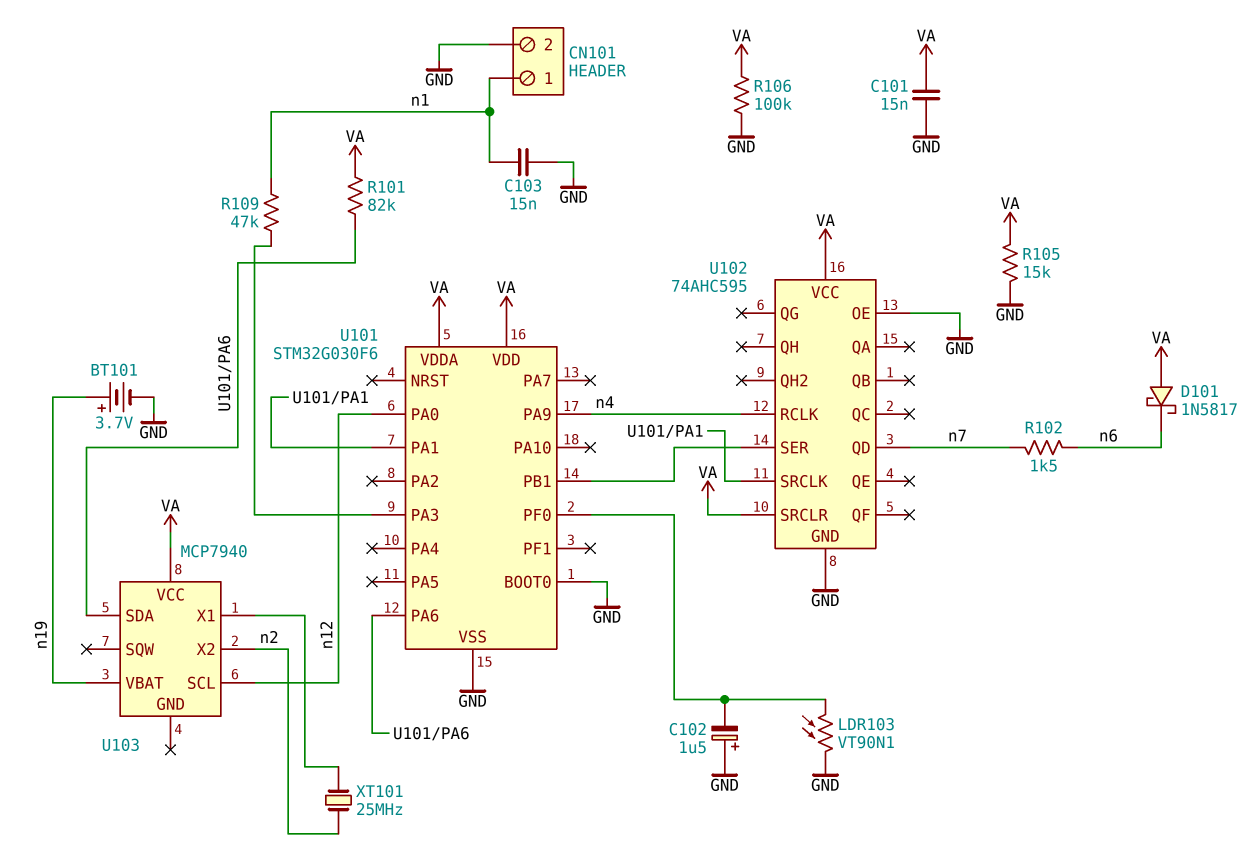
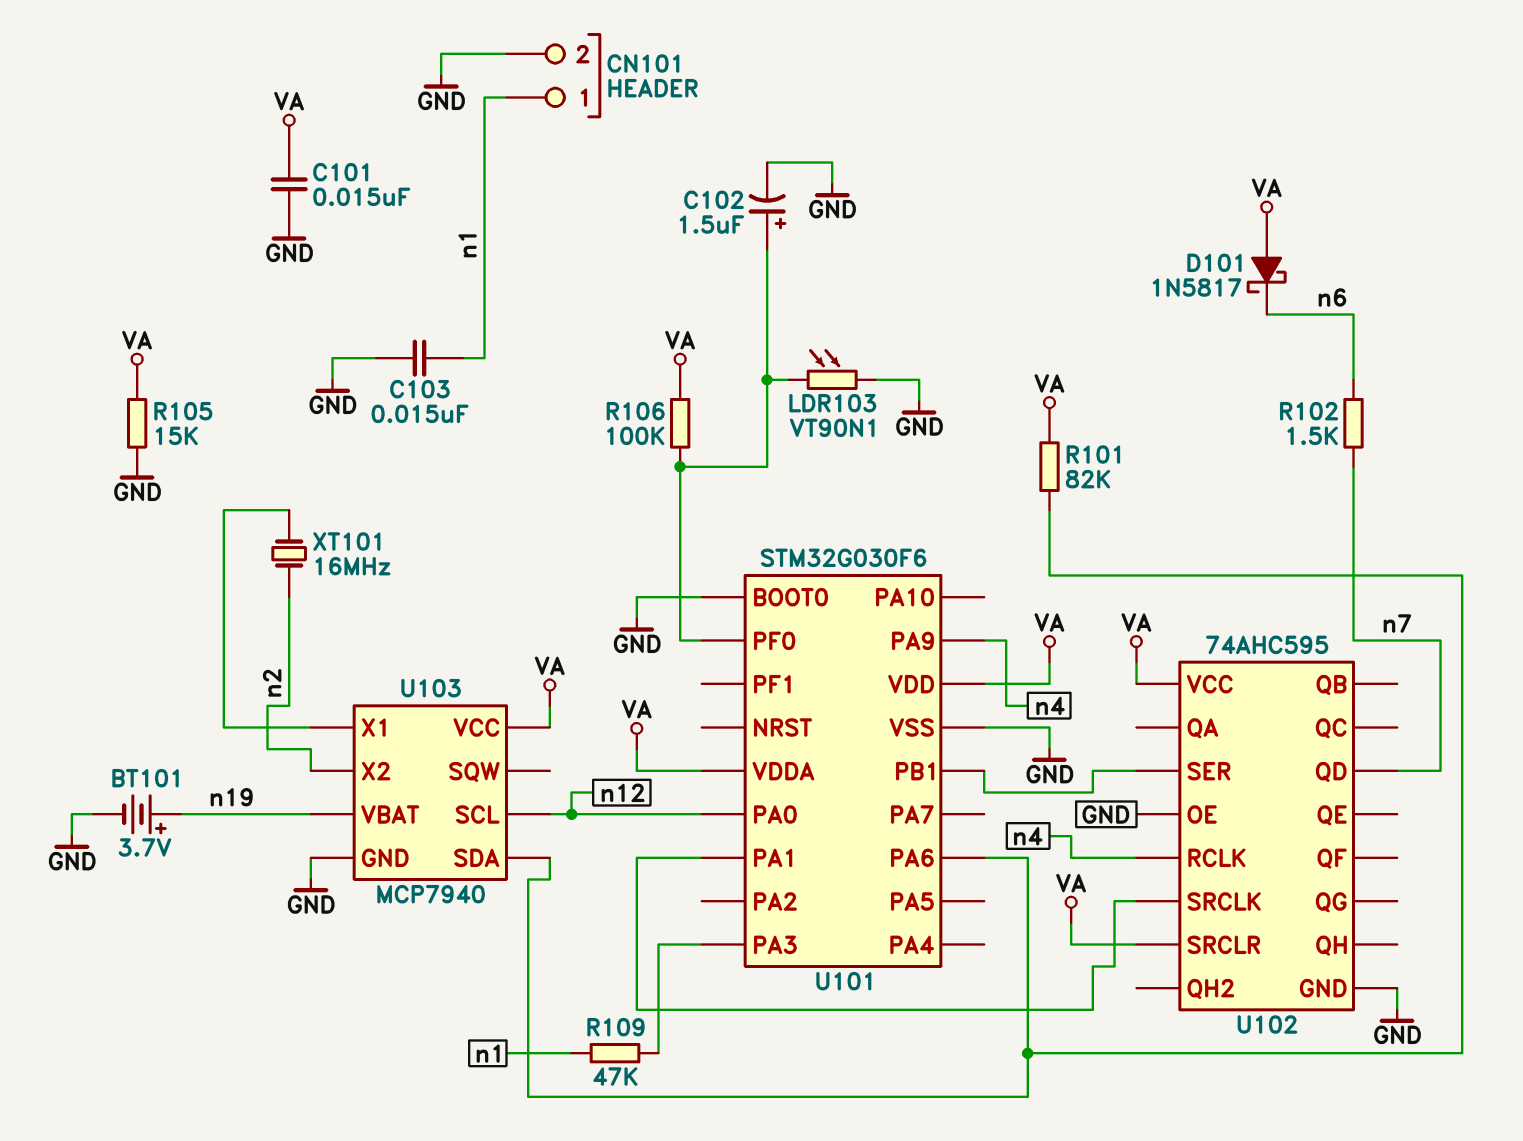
C102: 1.5uF (plus GND, minus U101/PF0) -> 1.5uF (plus U101/PF0, minus GND)
R106: 100k (GND, VA) -> 100k (U101/PF0, VA)
U103 pin GND: none -> GND
XT101: 25MHz (U103/X1, n2) -> 16MHz (U103/X1, n2)

